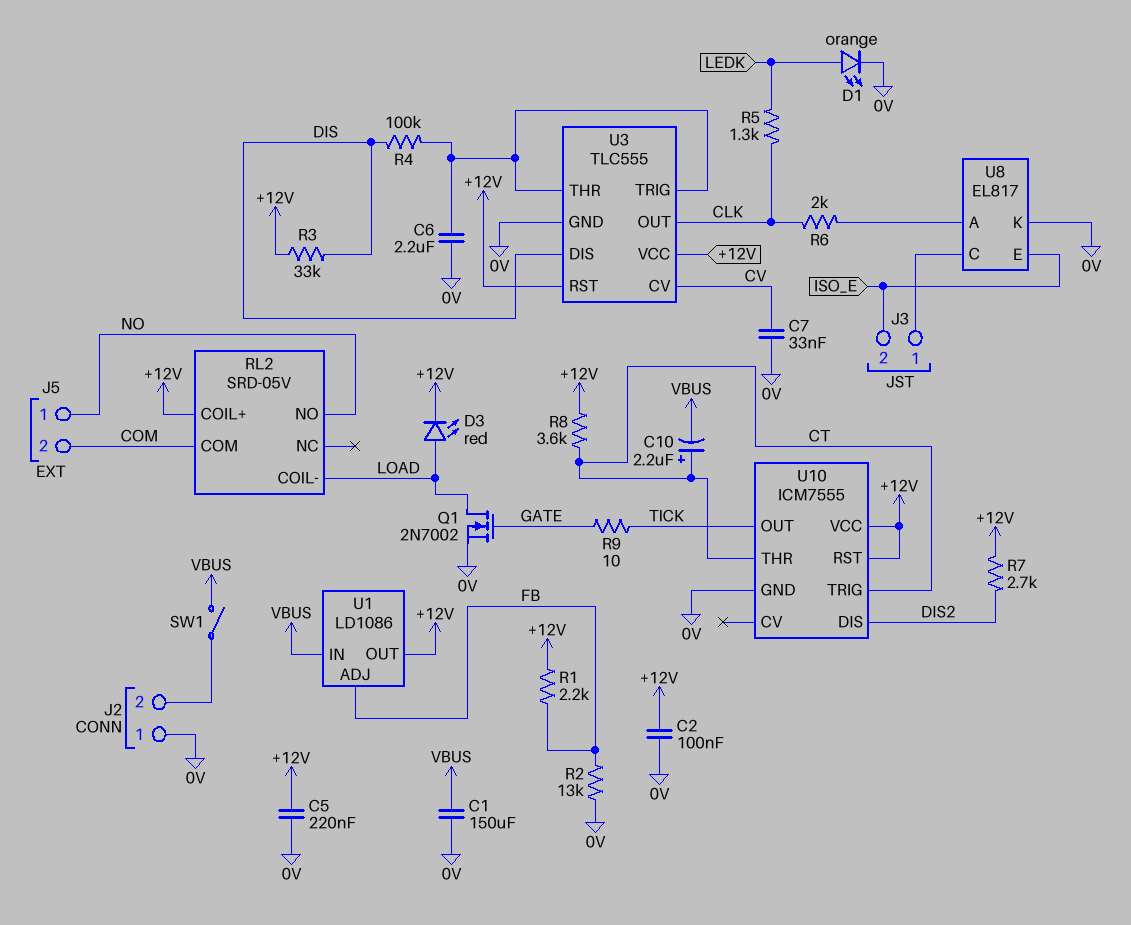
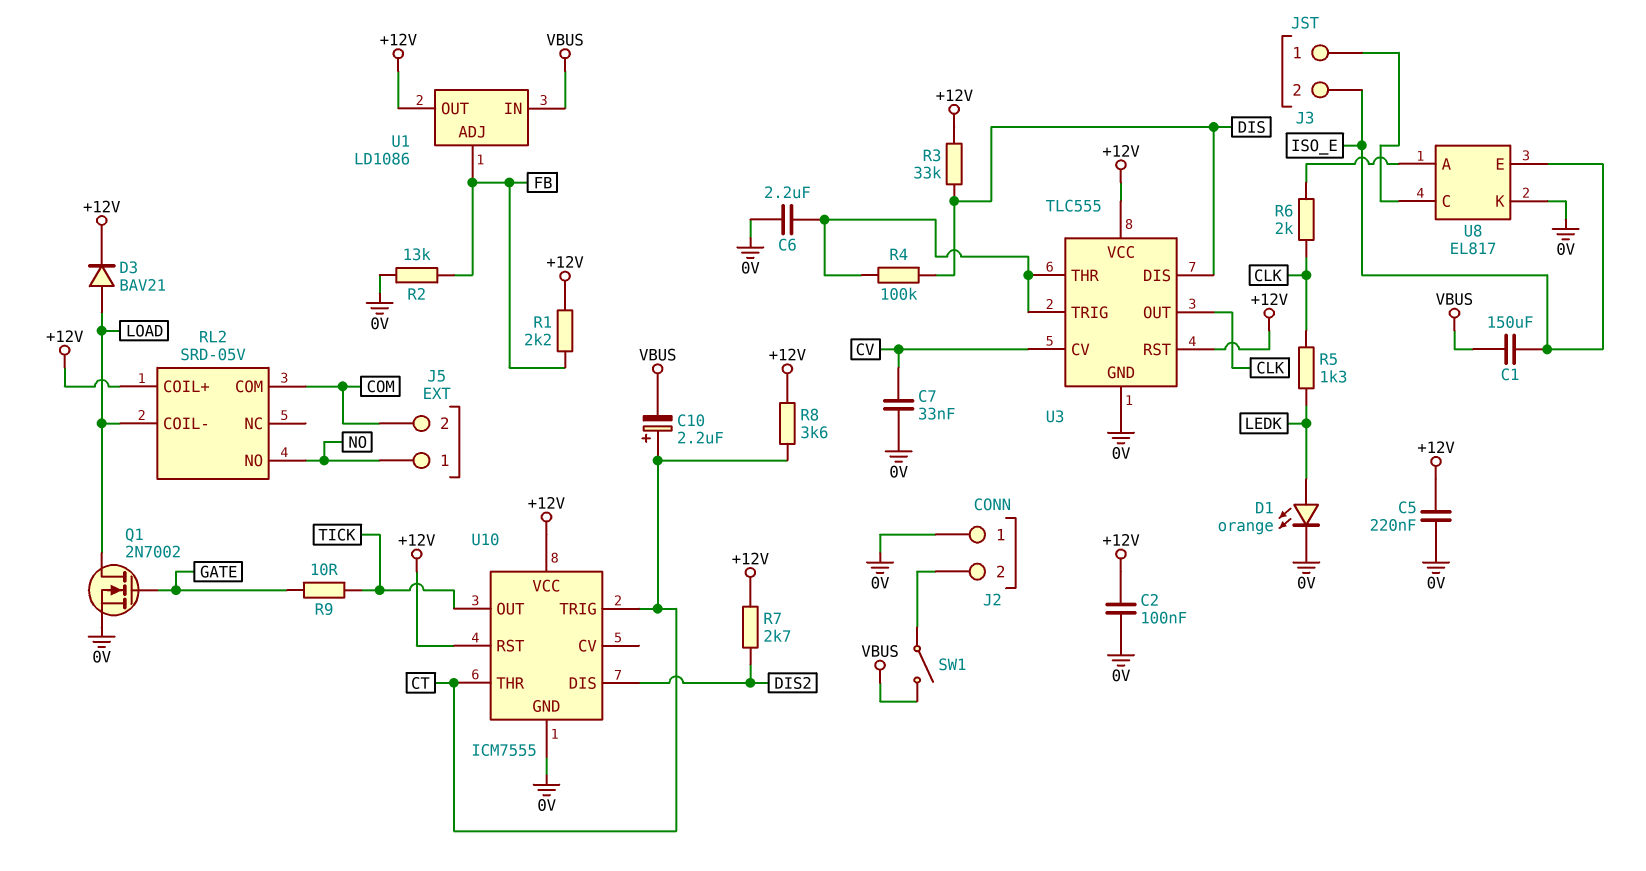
C1: 150uF (0V, VBUS) -> 150uF (ISO_E, VBUS)
D3: LED red (A LOAD, K +12V) -> diode BAV21 (A LOAD, K +12V)

